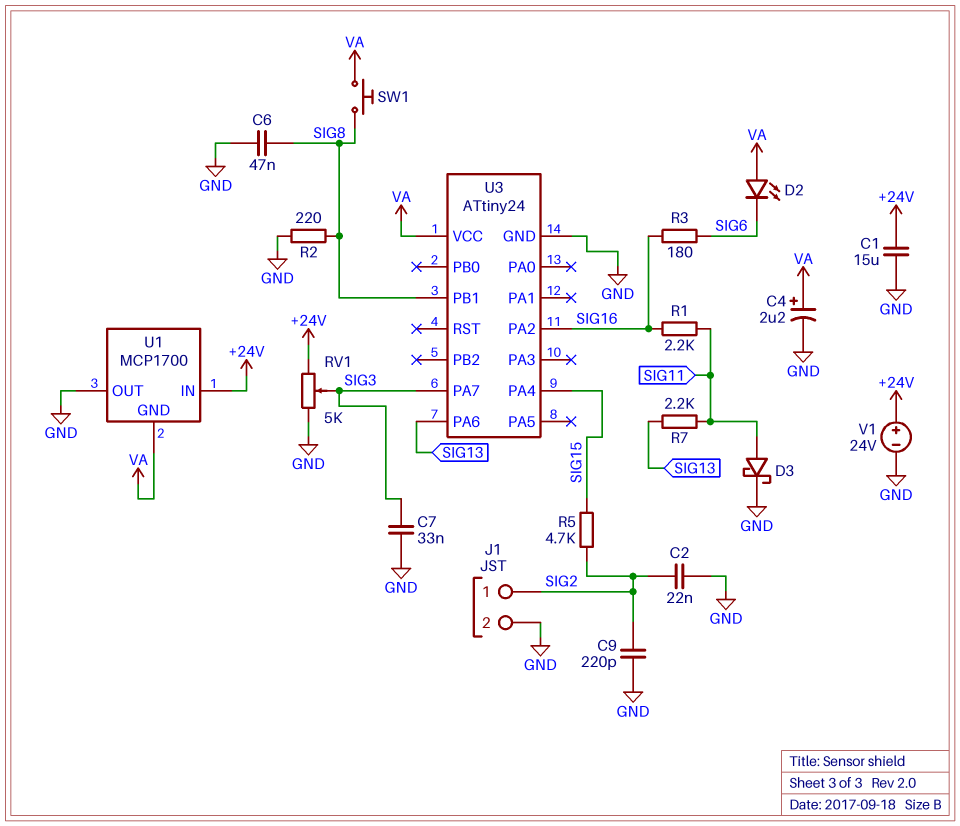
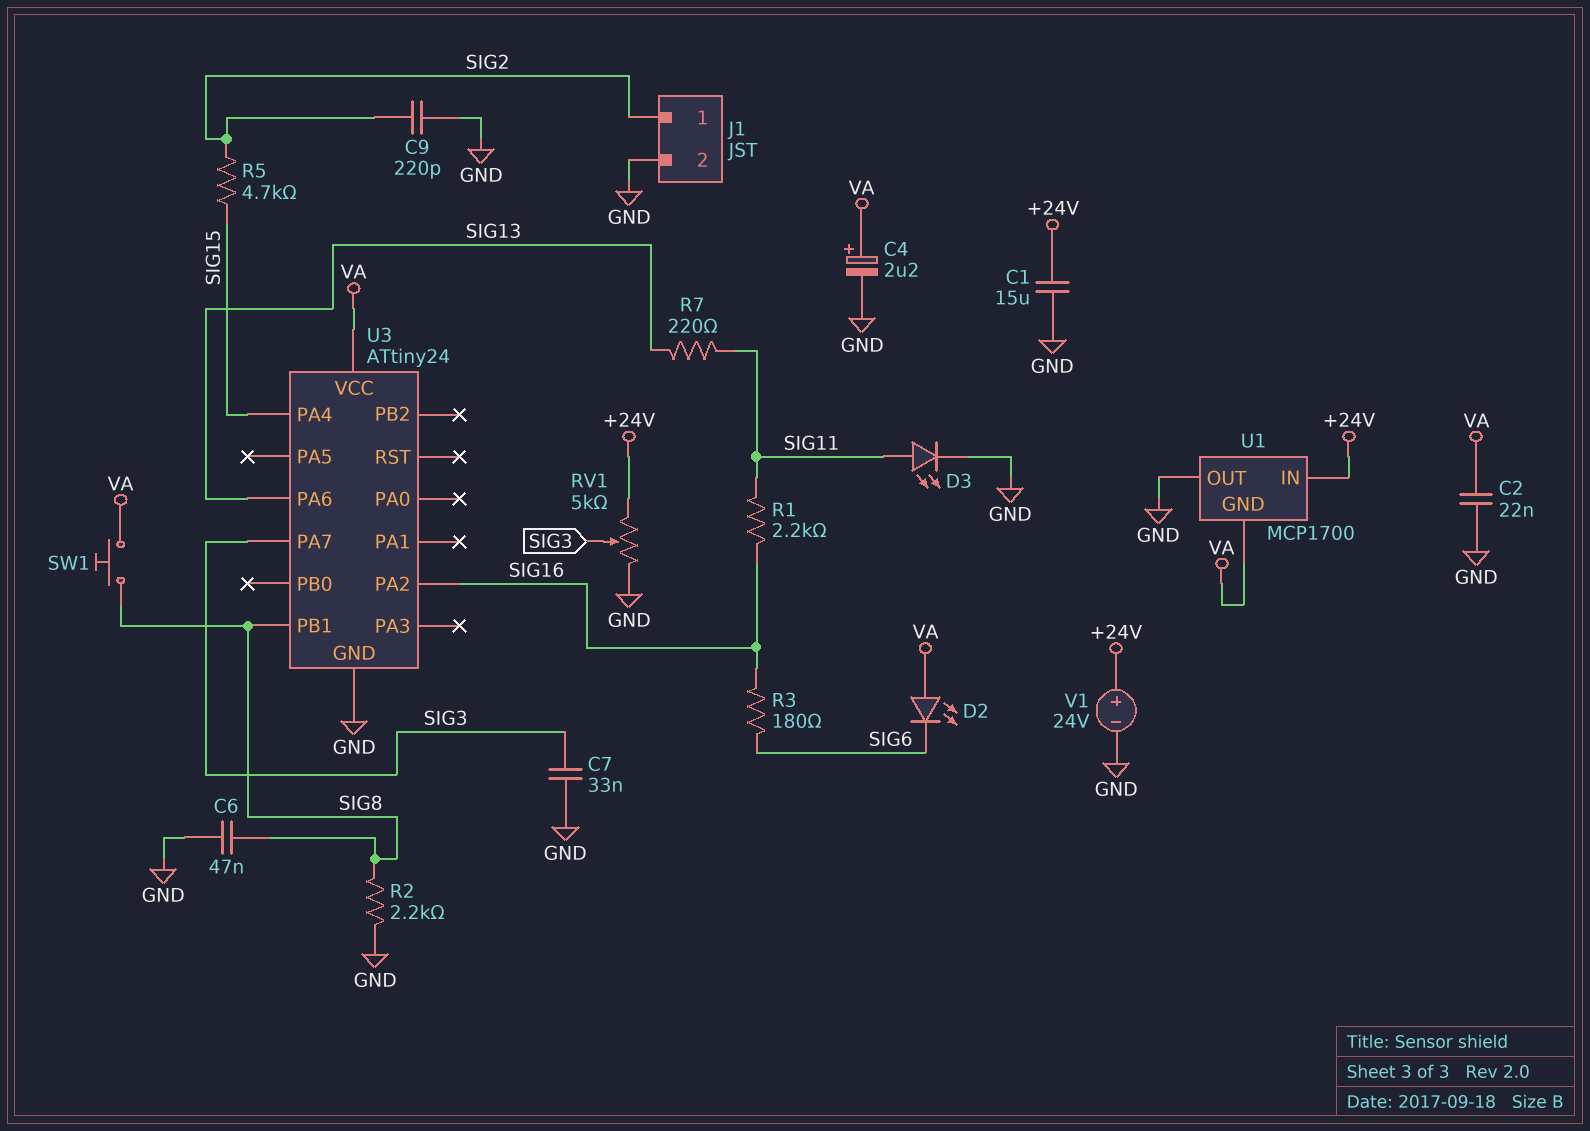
C2: 22nF (GND, SIG2) -> 22nF (GND, VA)
D3: schottky (A SIG11, K GND) -> LED (A SIG11, K GND)
R2: 220 (GND, SIG8) -> 2.2k (GND, SIG8)
R7: 2.2k (SIG11, SIG13) -> 220 (SIG11, SIG13)

